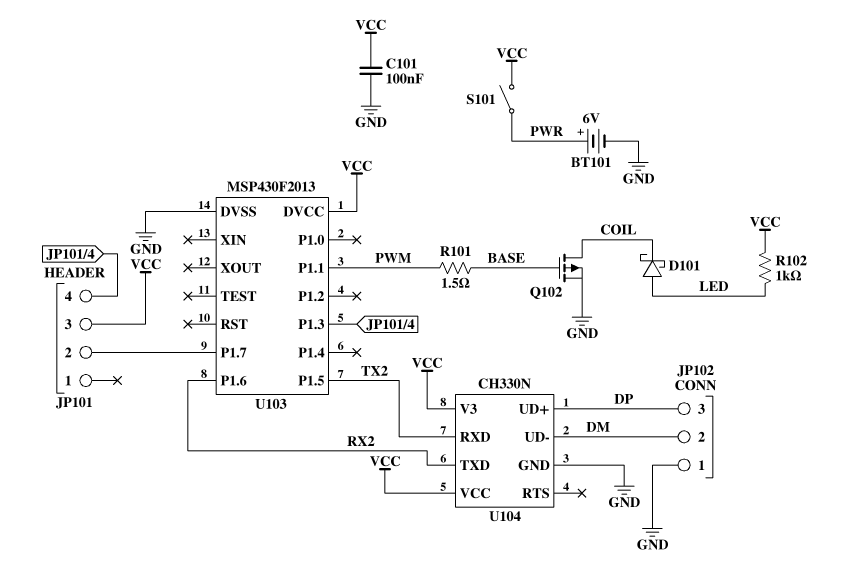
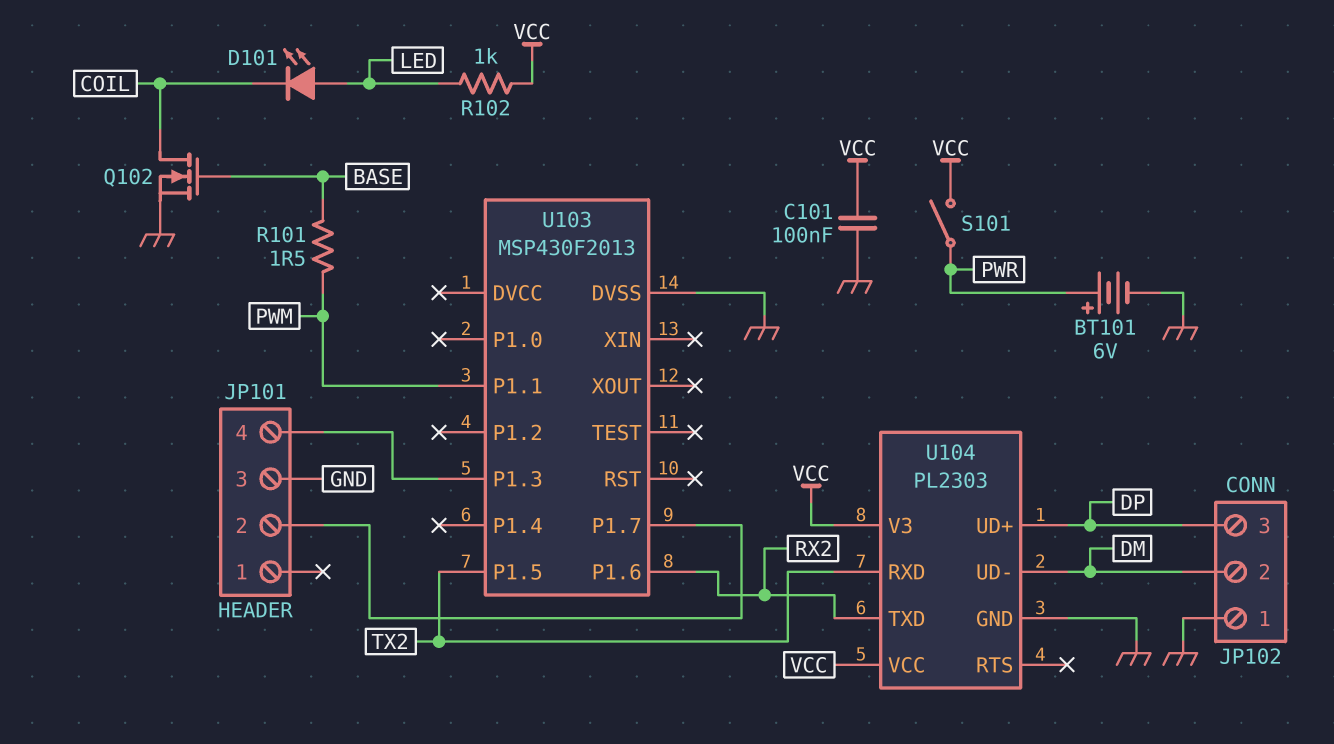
D101: schottky (A LED, K COIL) -> LED (A LED, K COIL)
JP101 pin 3: VCC -> GND
Q102: PMOS (G BASE, D COIL, S GND) -> NMOS (G BASE, D COIL, S GND)
U103 pin DVCC: VCC -> none
U104: CH330N -> PL2303

